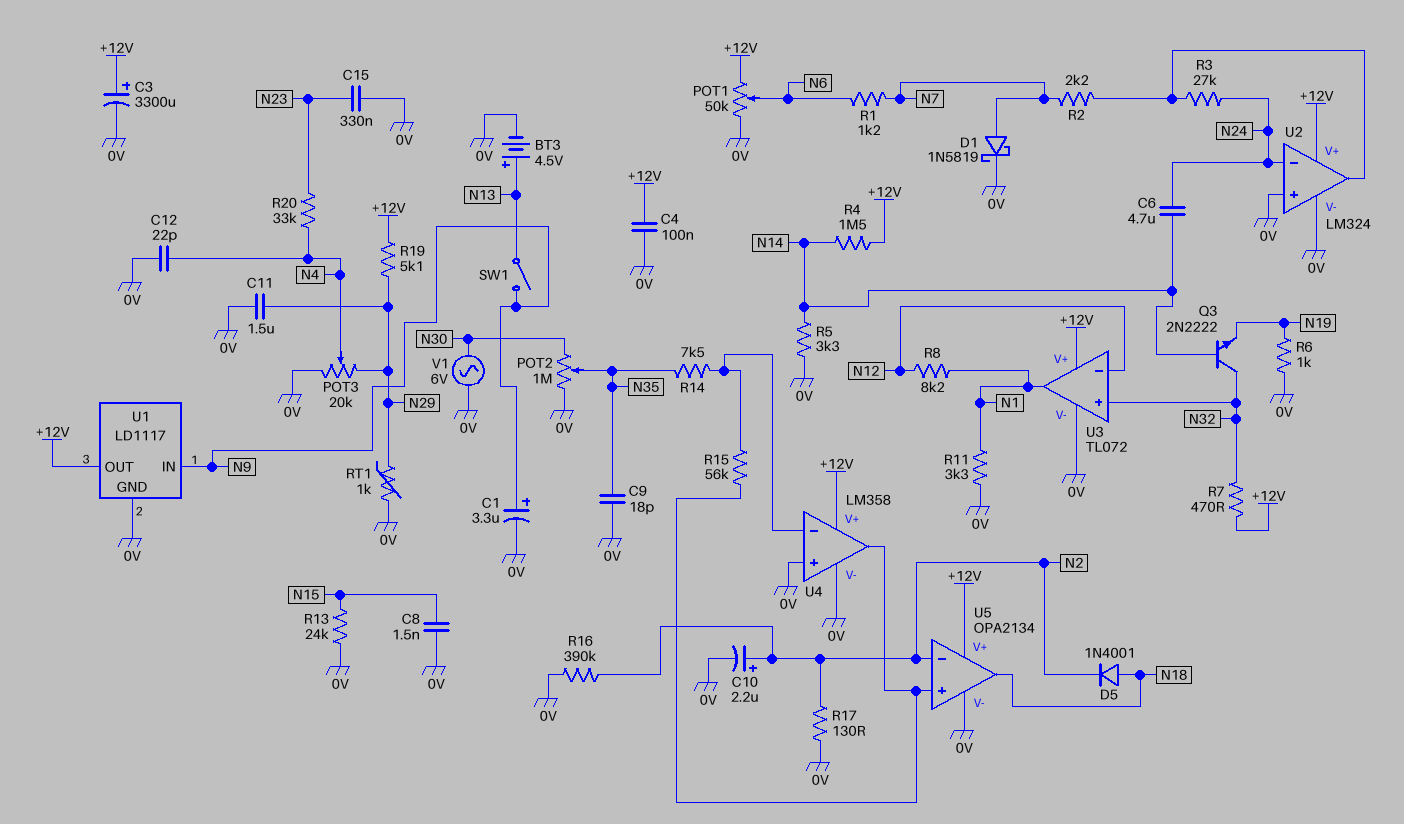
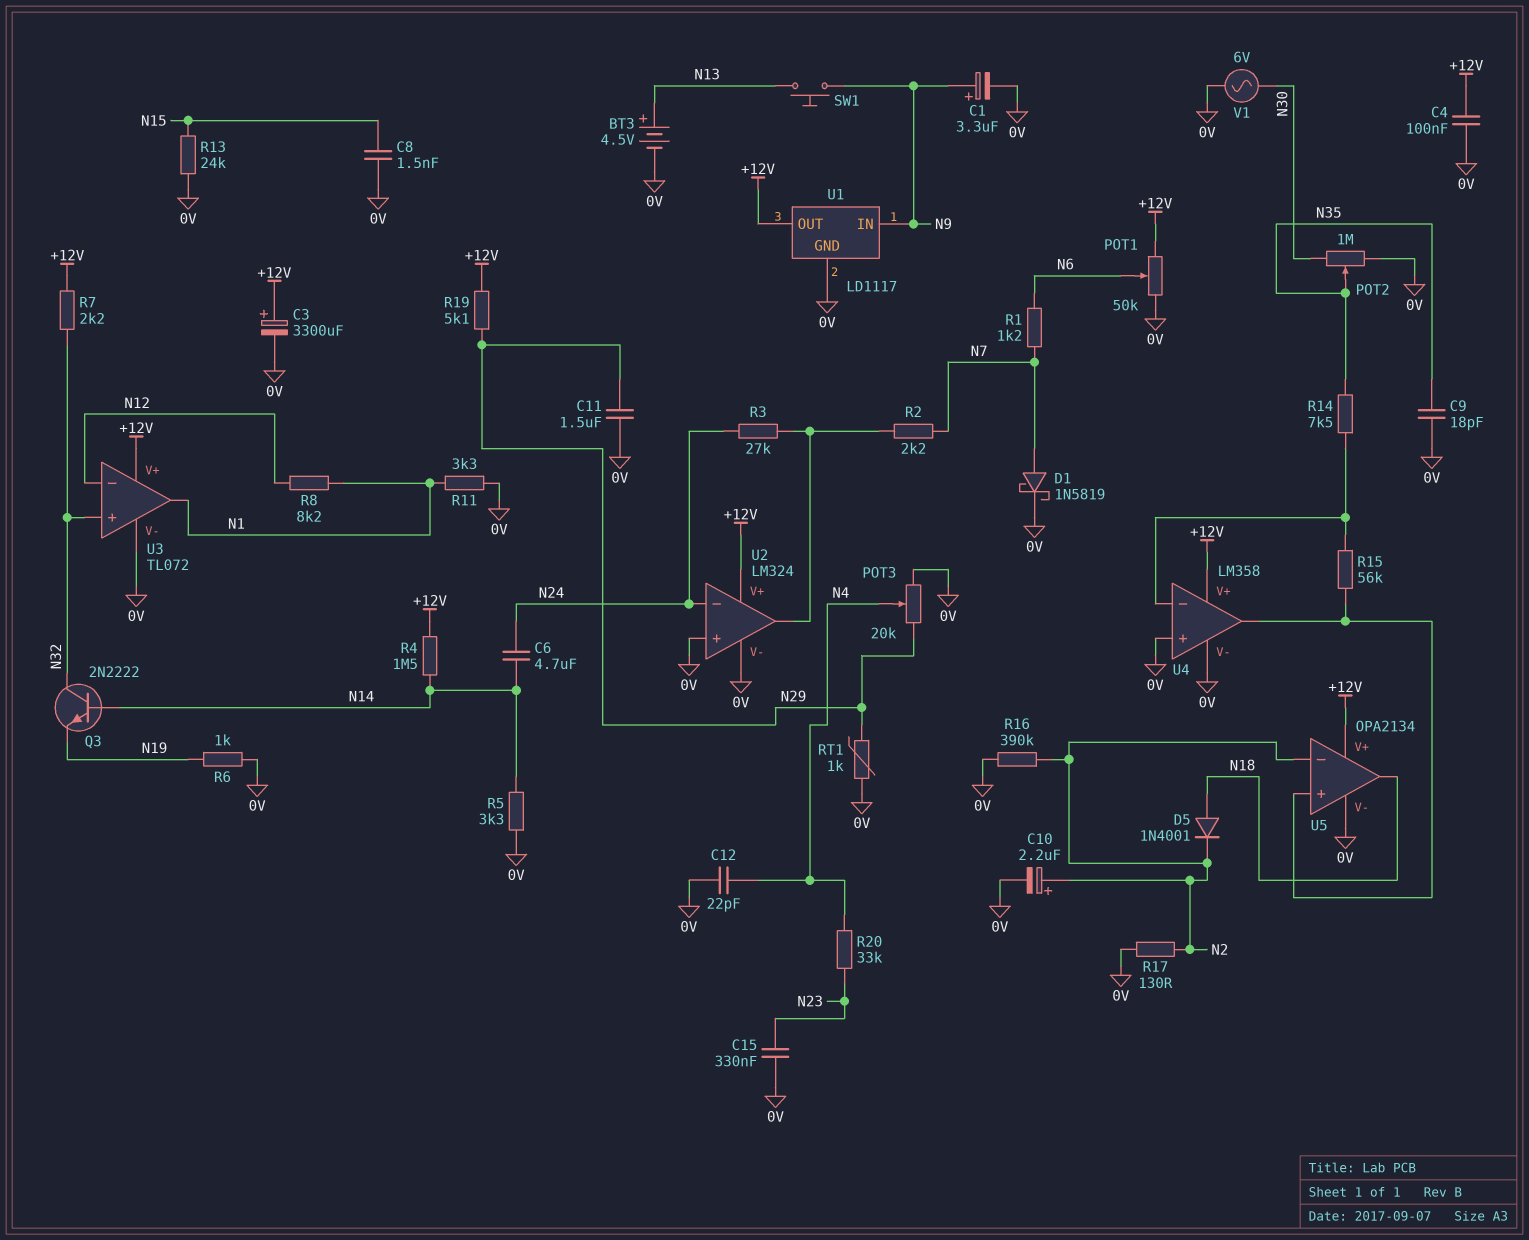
R7: 470 (+12V, N32) -> 2.2k (+12V, N32)
SW1: switch (N9, N13) -> button (N9, N13)

